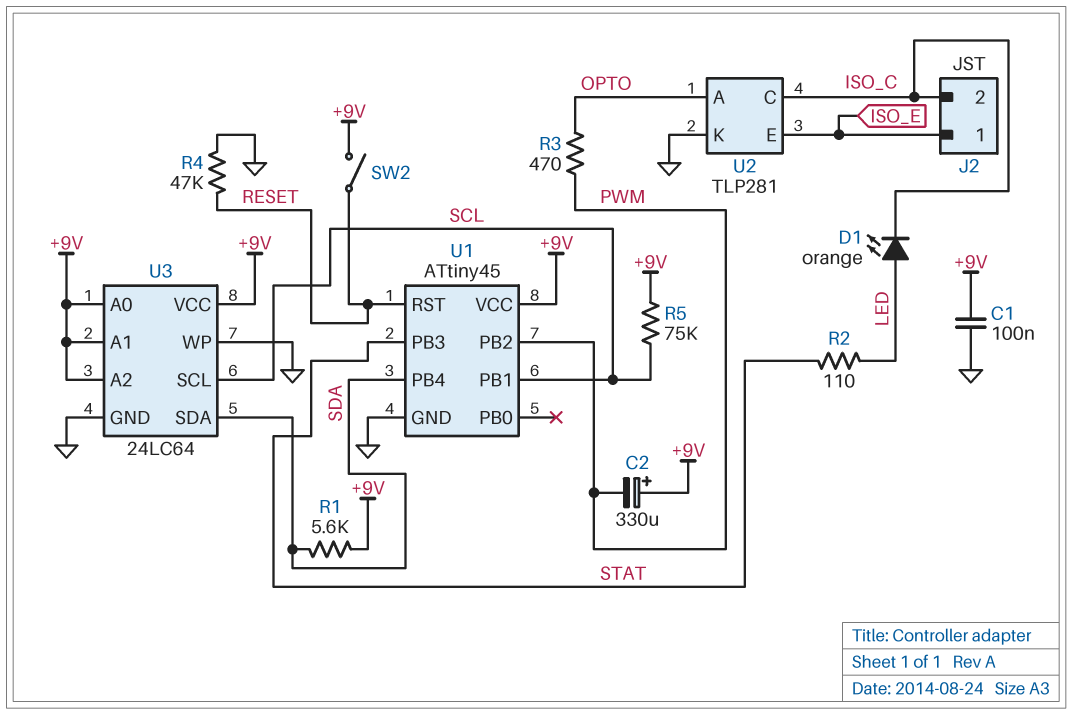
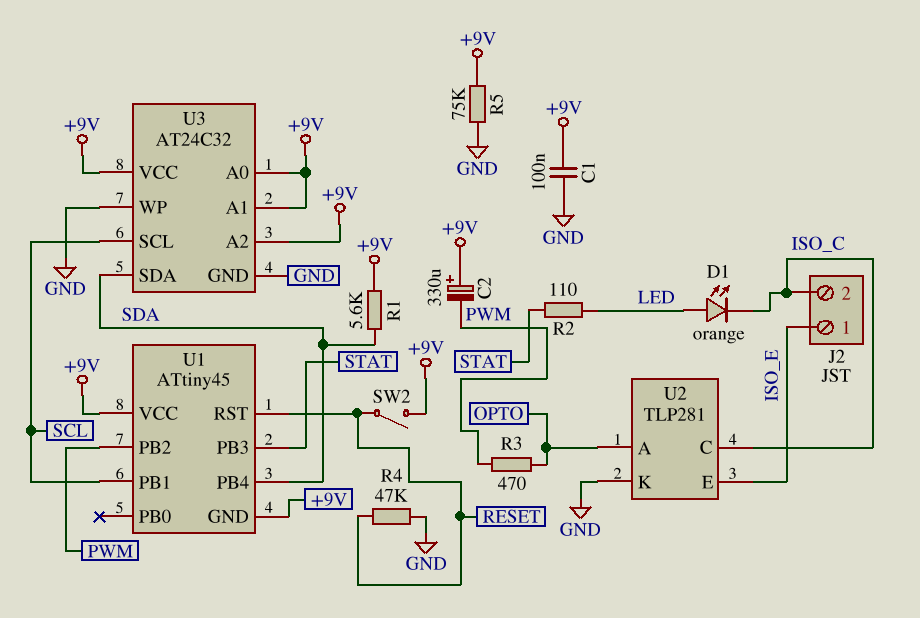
R5: 75k (+9V, SCL) -> 75k (+9V, GND)
U1 pin GND: GND -> +9V
U3: 24LC64 -> AT24C32

